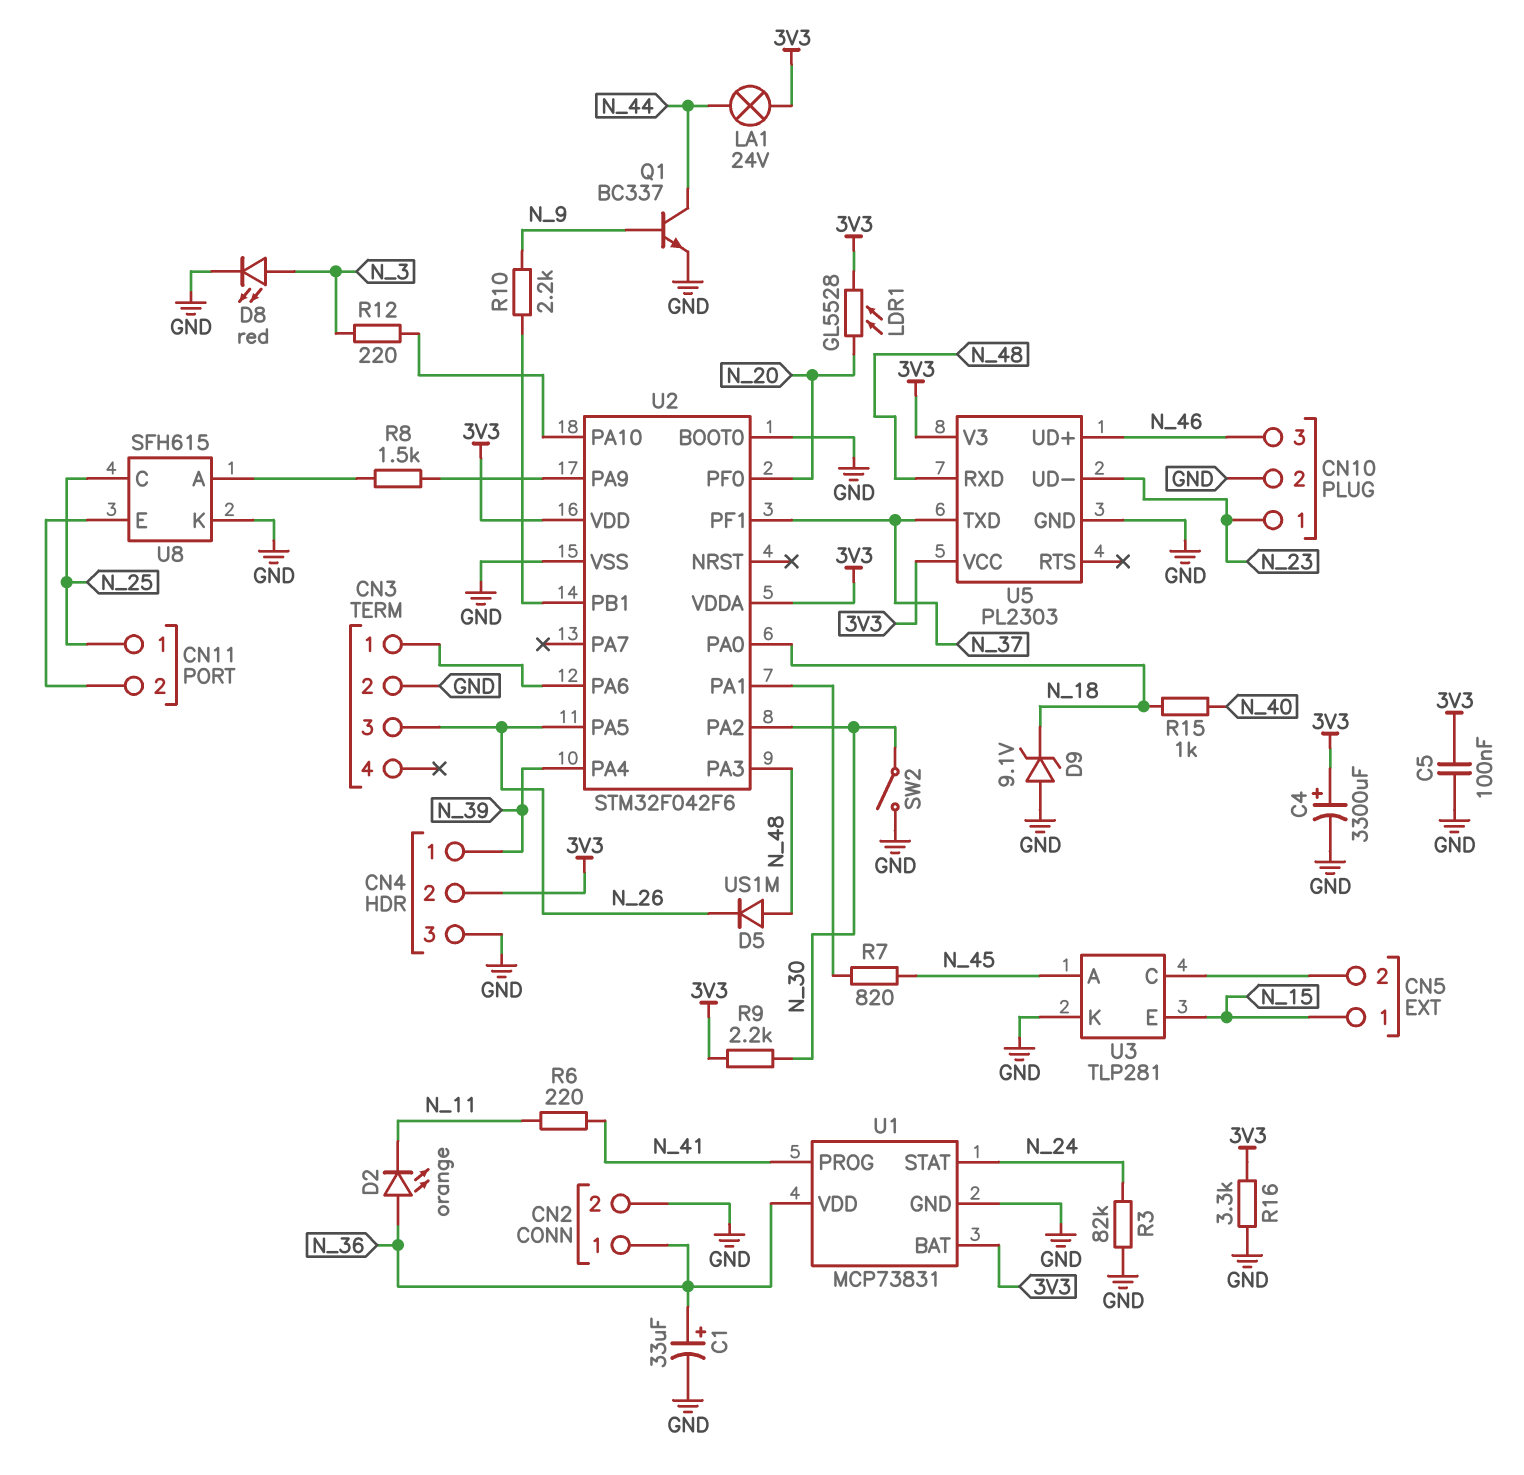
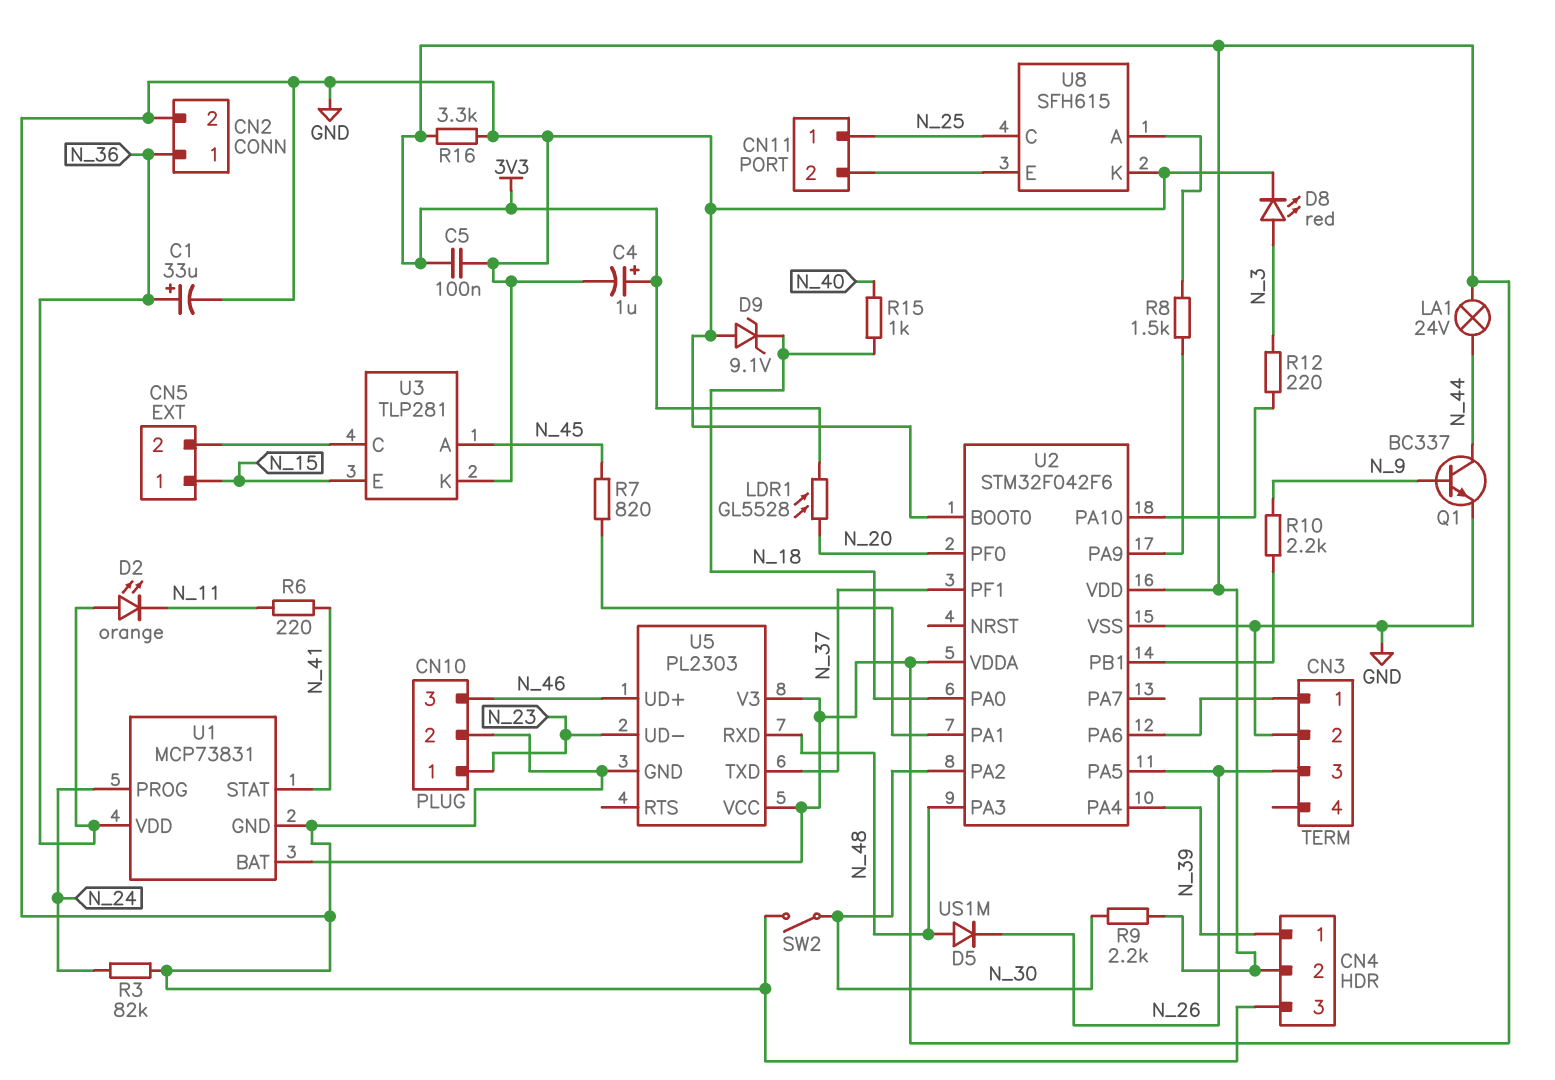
C4: 3300uF (plus 3V3, minus GND) -> 1uF (plus 3V3, minus GND)
U1 pin PROG: N_41 -> N_24
U1 pin STAT: N_24 -> N_41

